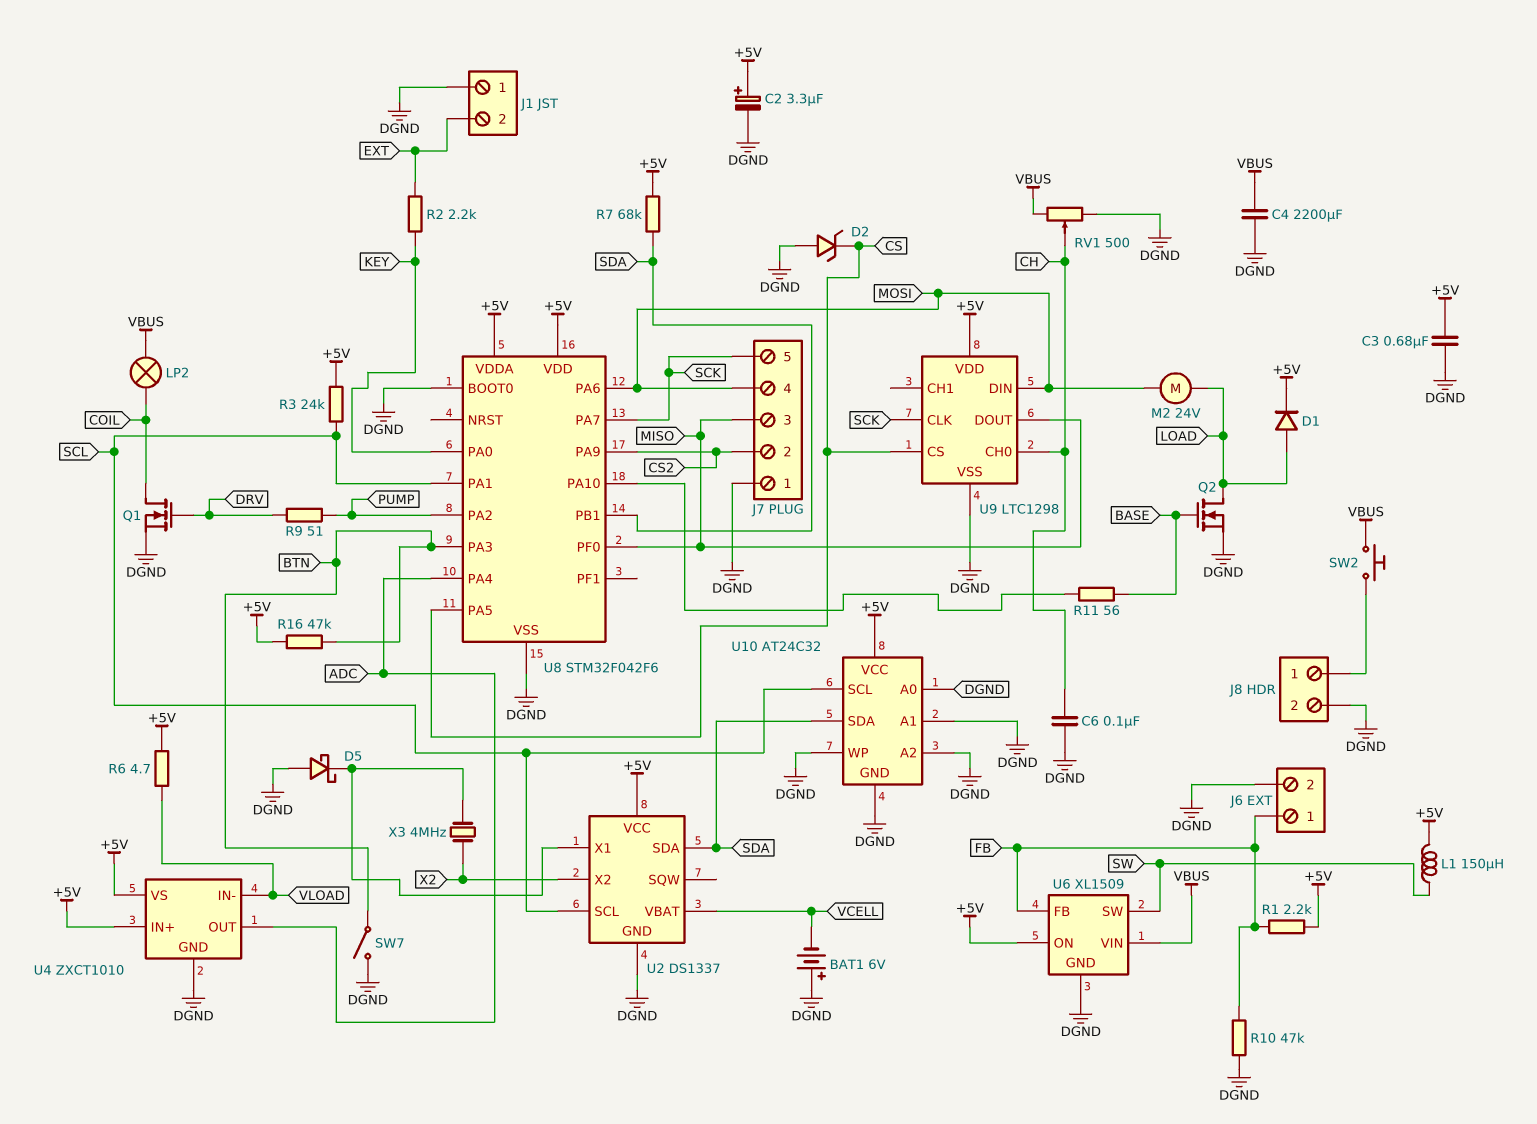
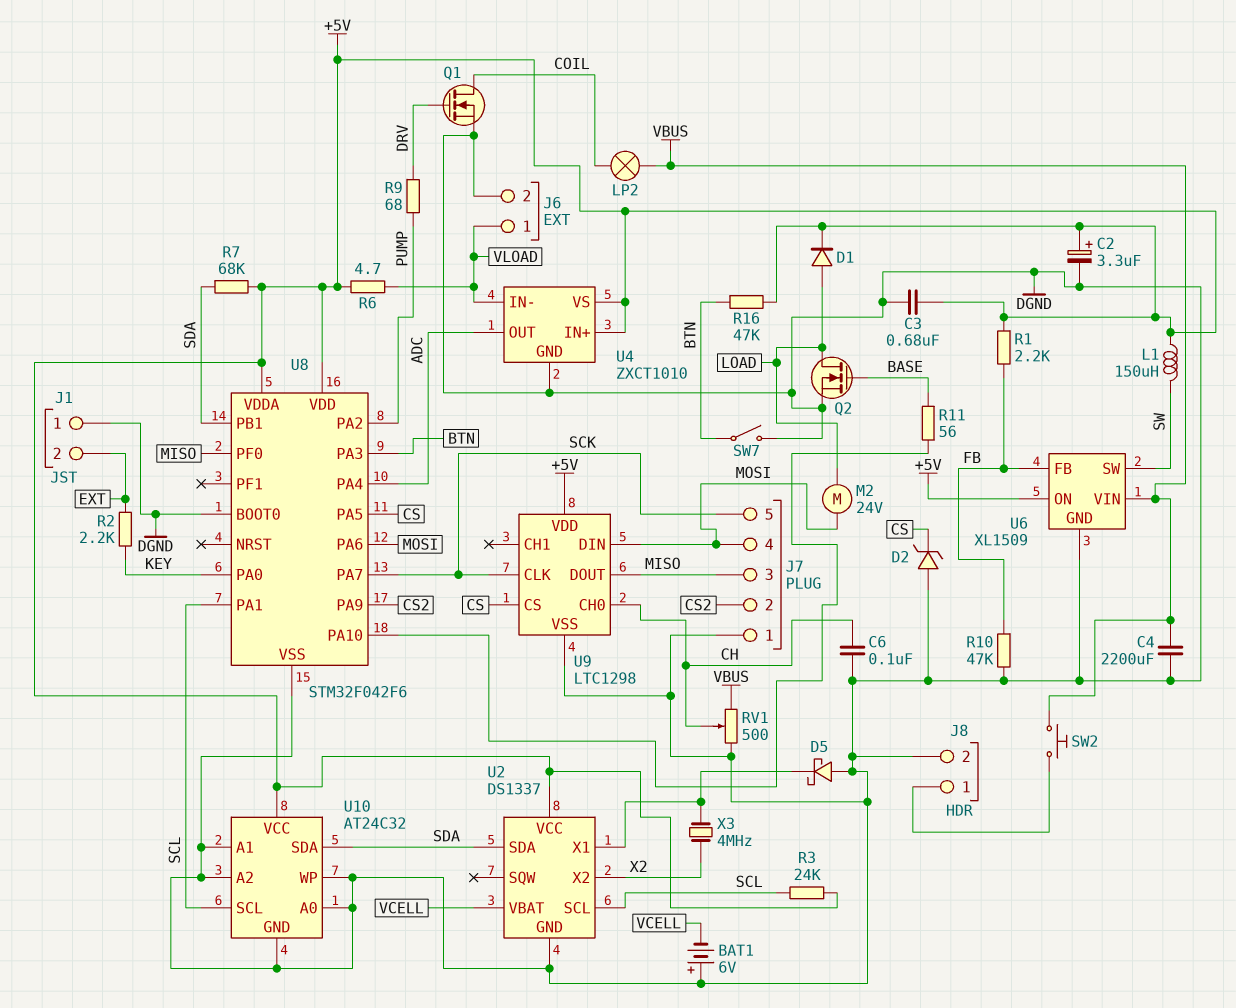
J6 pin 1: FB -> VLOAD
R9: 51 (DRV, PUMP) -> 68 (DRV, PUMP)

